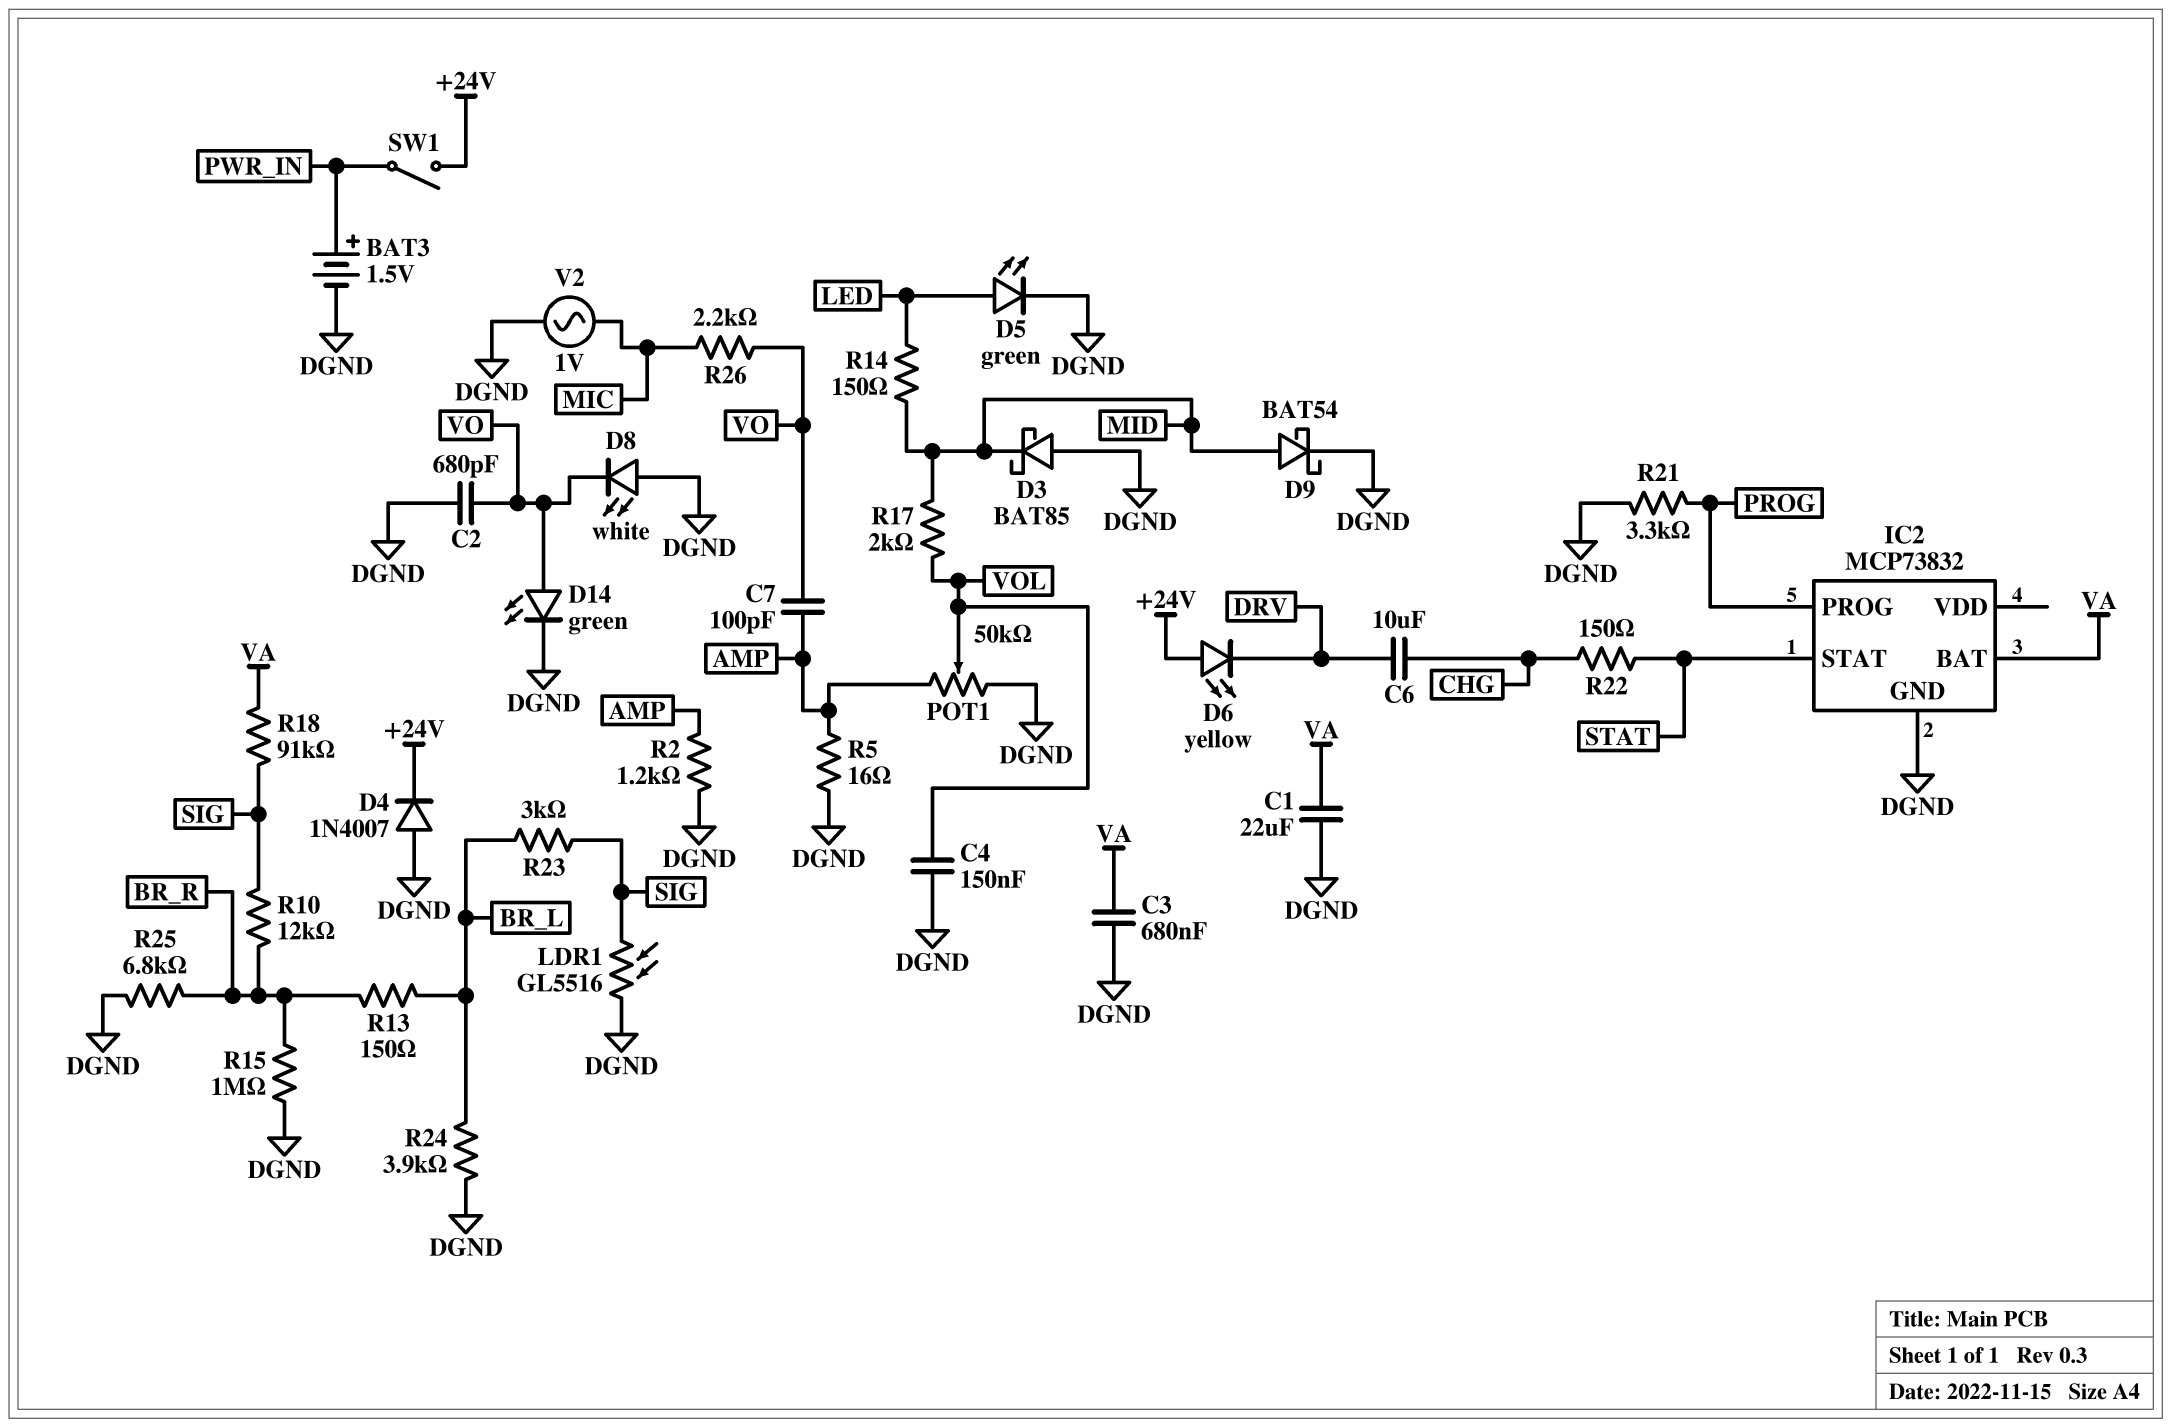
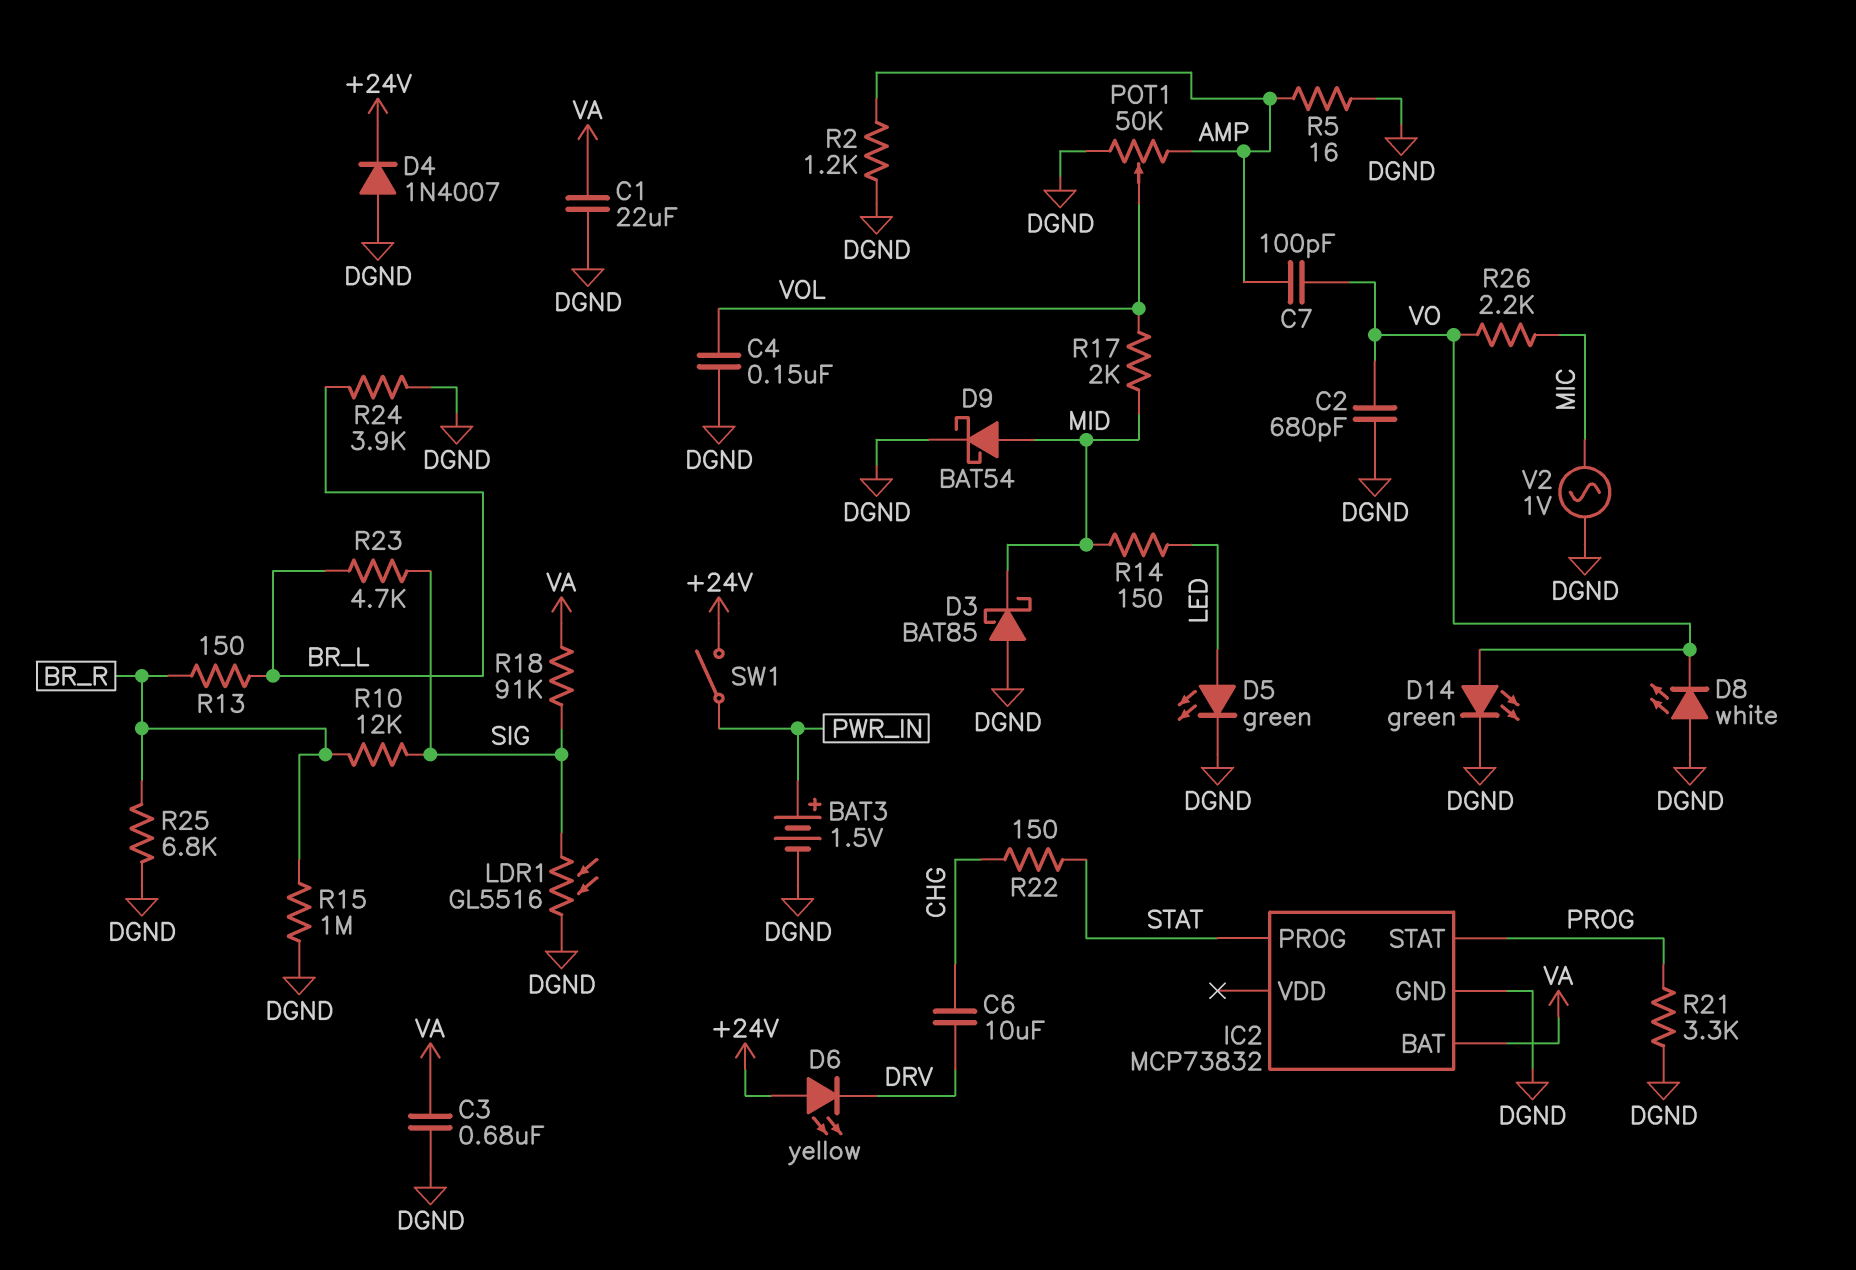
IC2 pin PROG: PROG -> STAT
IC2 pin STAT: STAT -> PROG
R23: 3k (BR_L, SIG) -> 4.7k (BR_L, SIG)

